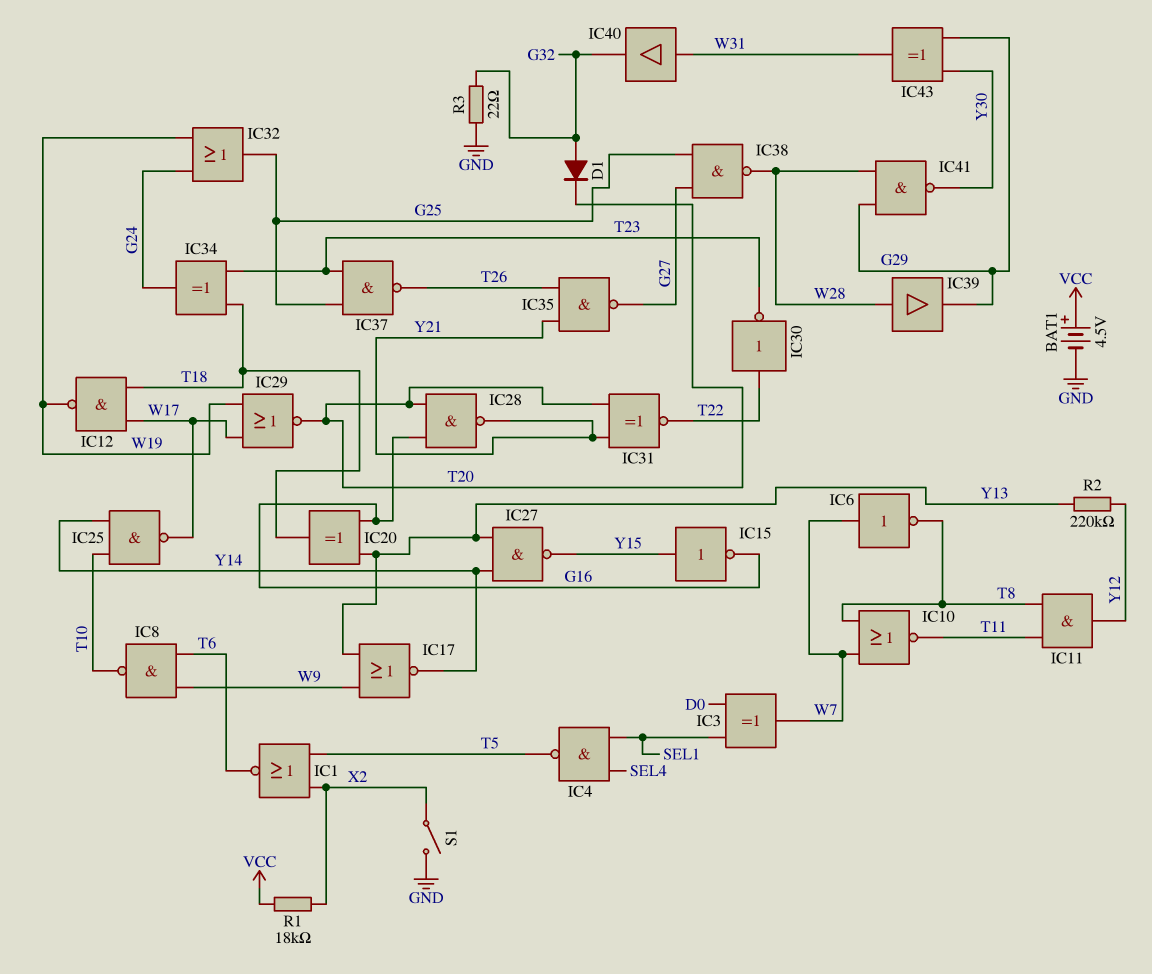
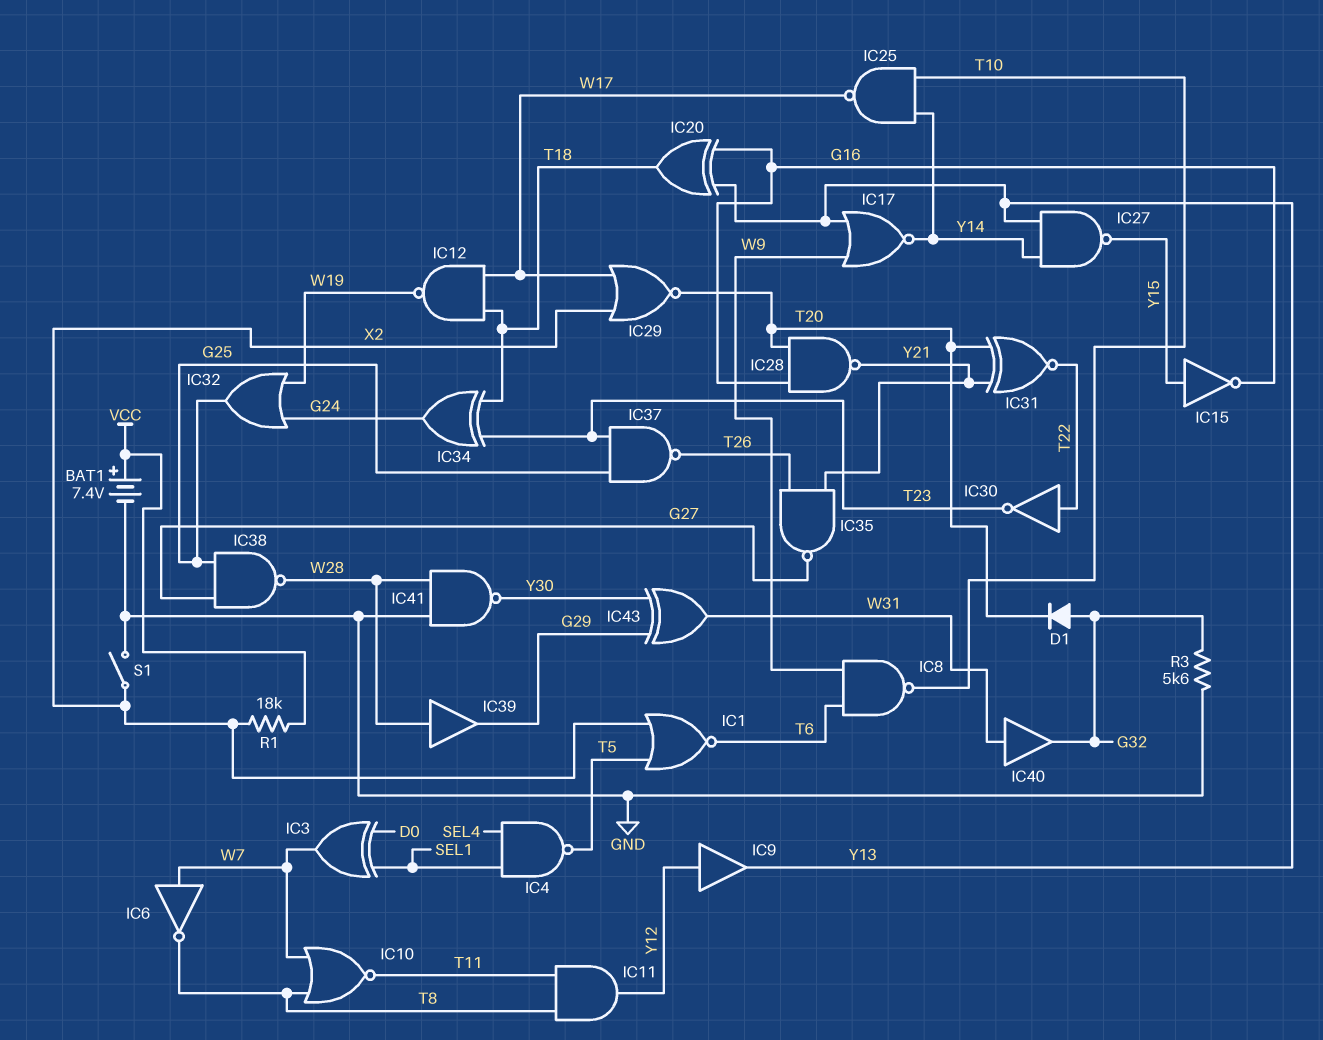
BAT1: 4.5V (plus VCC, minus GND) -> 7.4V (plus VCC, minus GND)
IC9: none -> buffer (in Y12, out Y13)
IC29: NOR (in W17, in W19, out T20) -> NOR (in W17, in X2, out T20)
IC41: NAND (in G29, in W28, out Y30) -> NAND (in GND, in W28, out Y30)
R2: 220k (Y12, Y13) -> none
R3: 22 (G32, GND) -> 5.6k (G32, GND)

